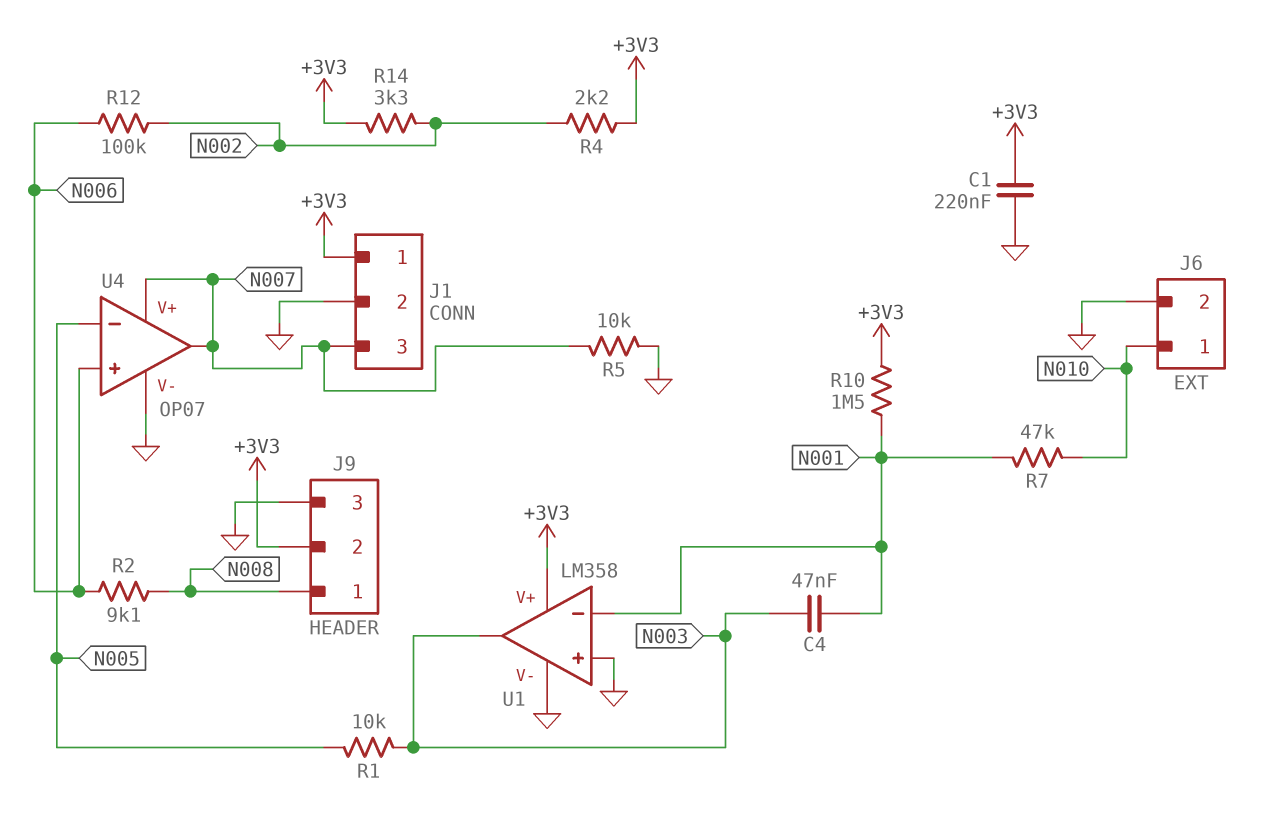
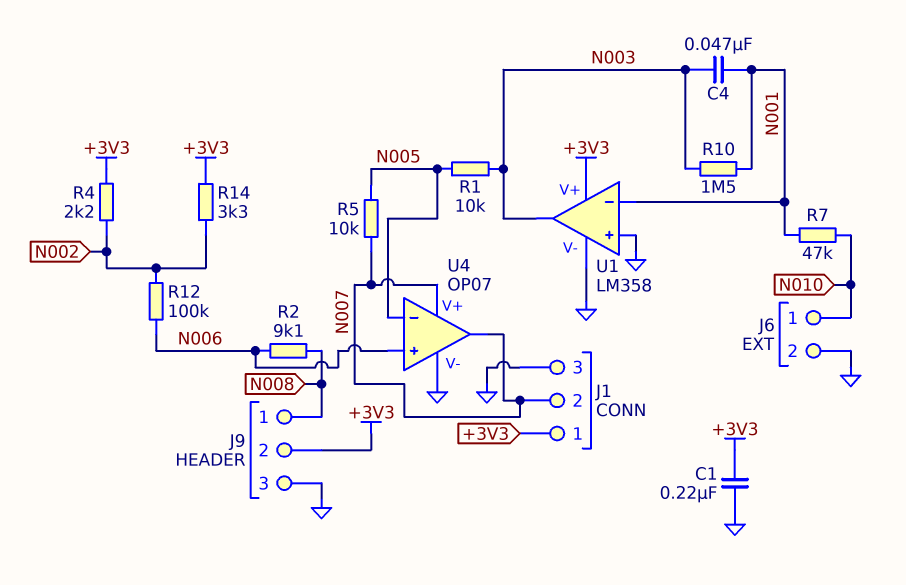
J1 pin 2: GND -> N007
J1 pin 3: N007 -> GND
R5: 10k (GND, N007) -> 10k (N005, N007)
R10: 1.5M (+3V3, N001) -> 1.5M (N001, N003)

